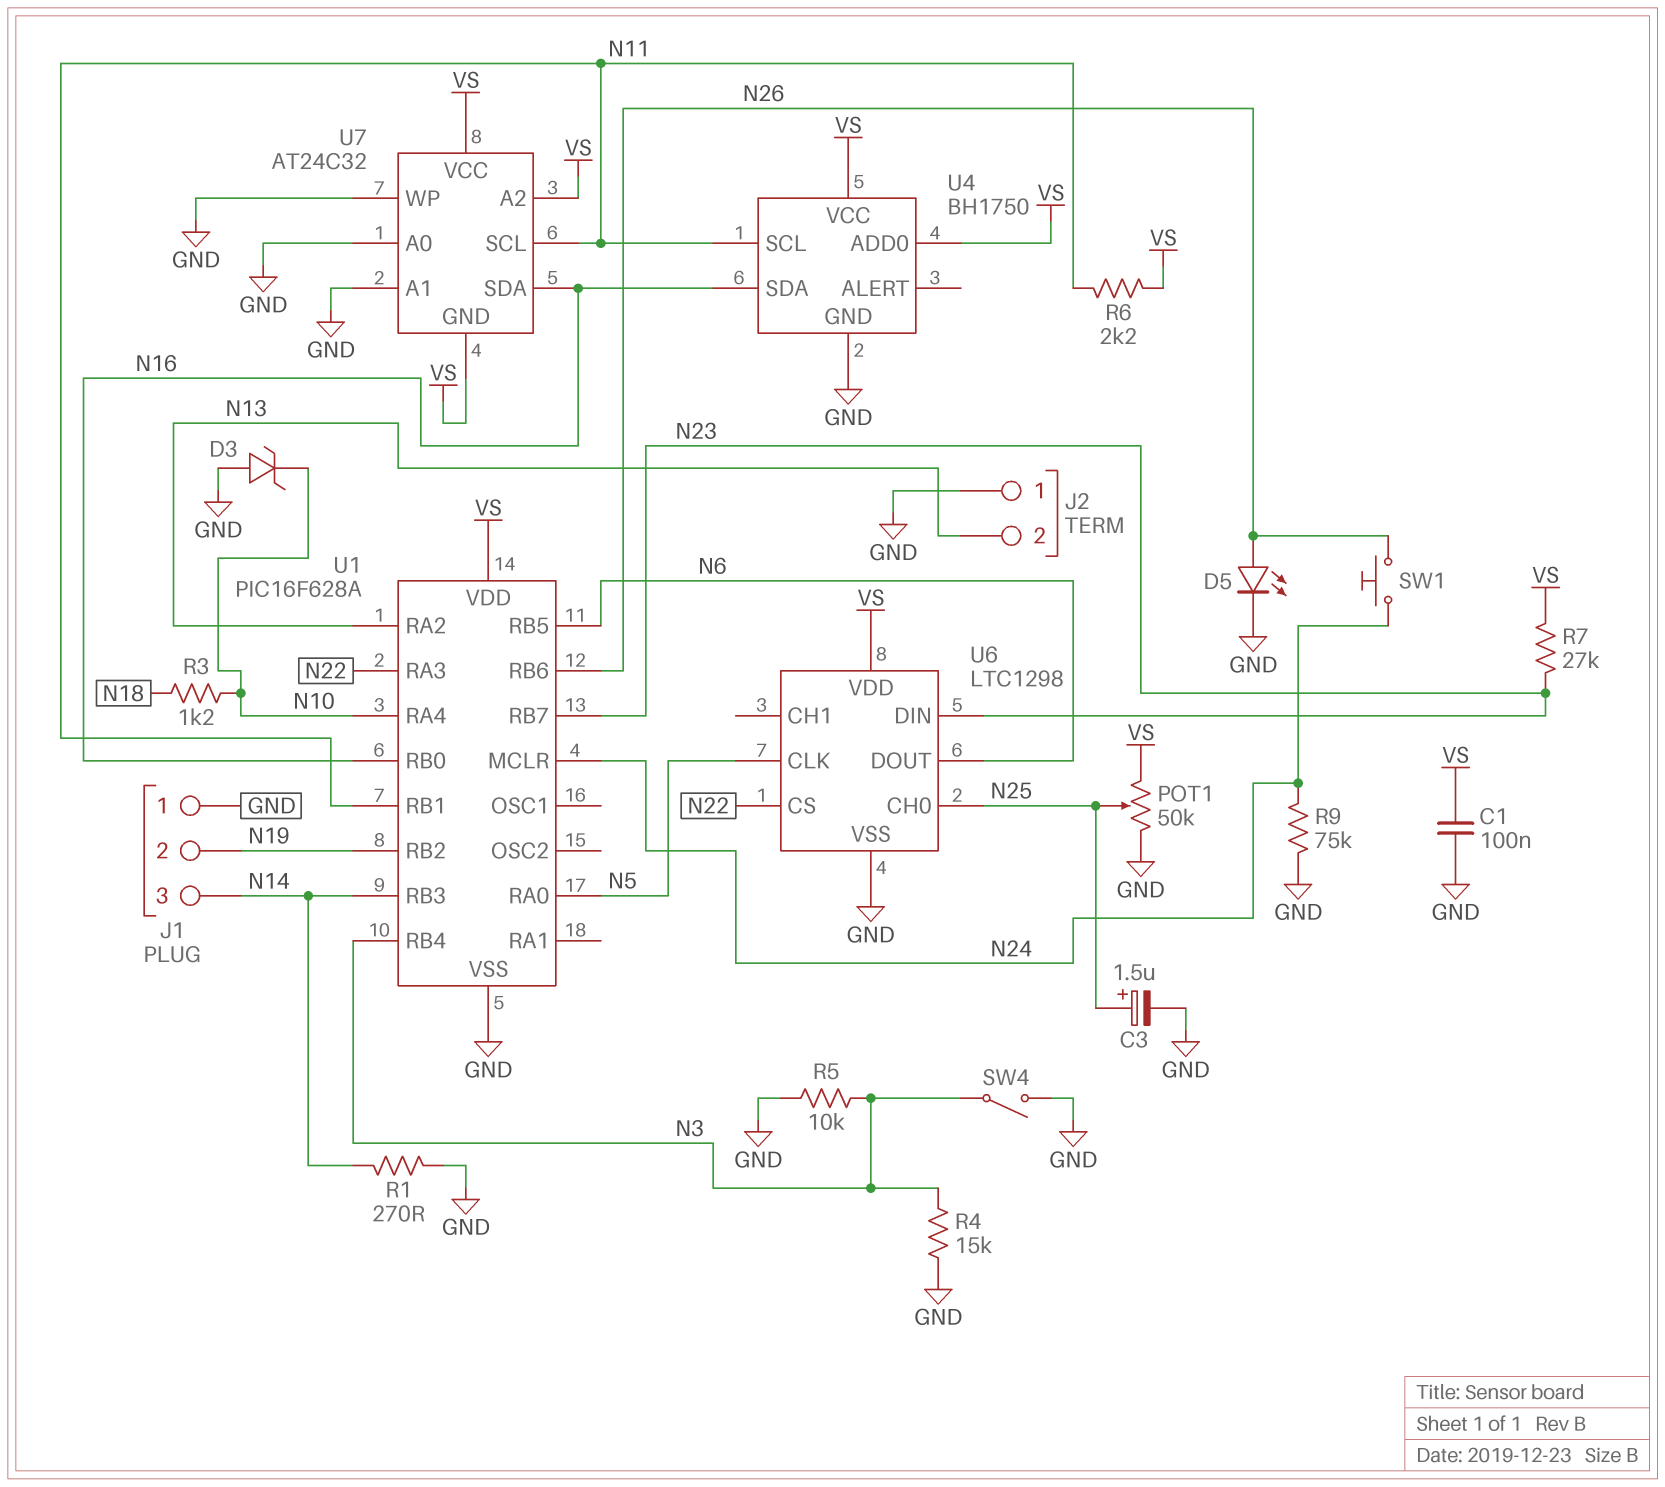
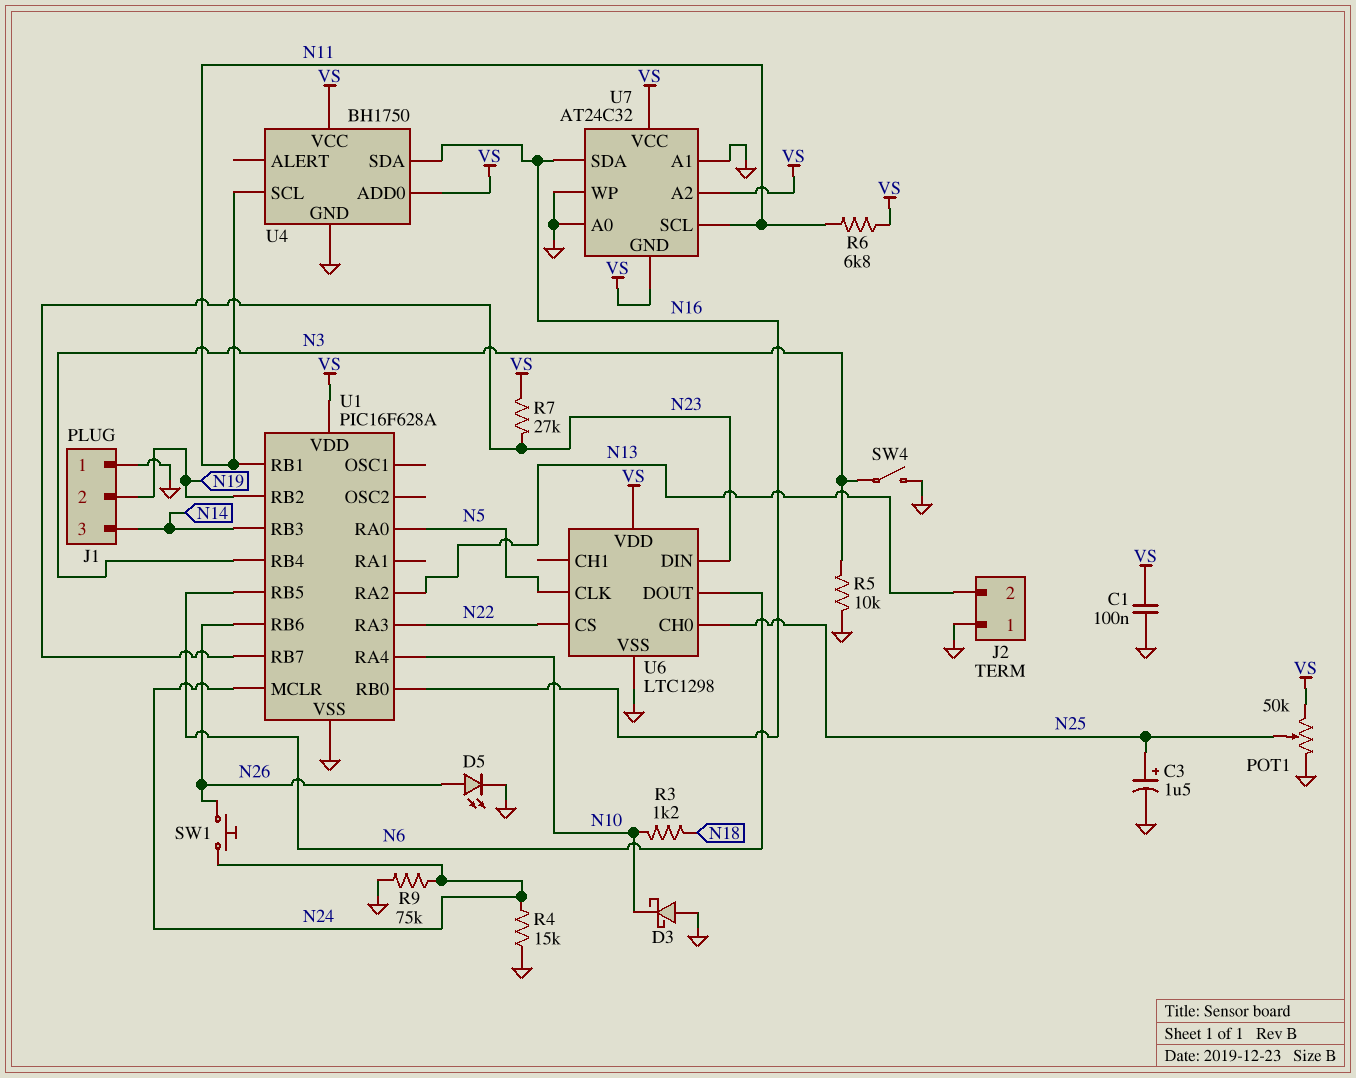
D3: zener (A GND, K N10) -> schottky (A GND, K N10)
R1: 270 (GND, N14) -> none
R4: 15k (GND, N3) -> 15k (GND, N24)
R6: 2.2k (N11, VS) -> 6.8k (N11, VS)

